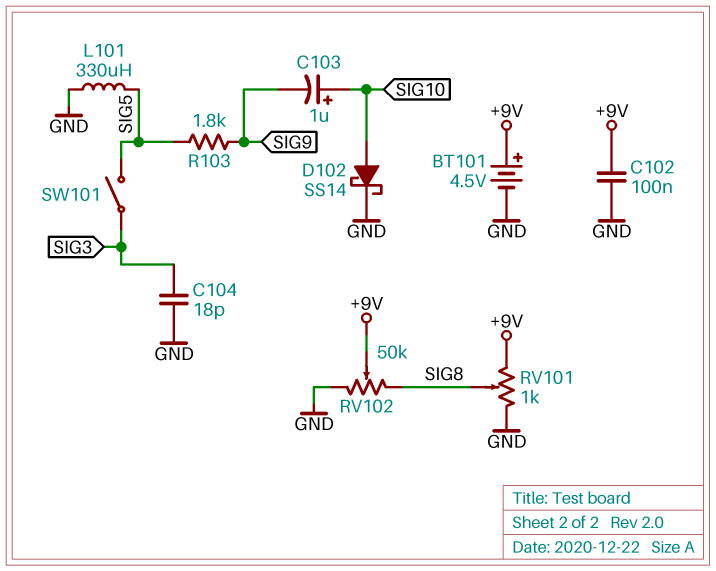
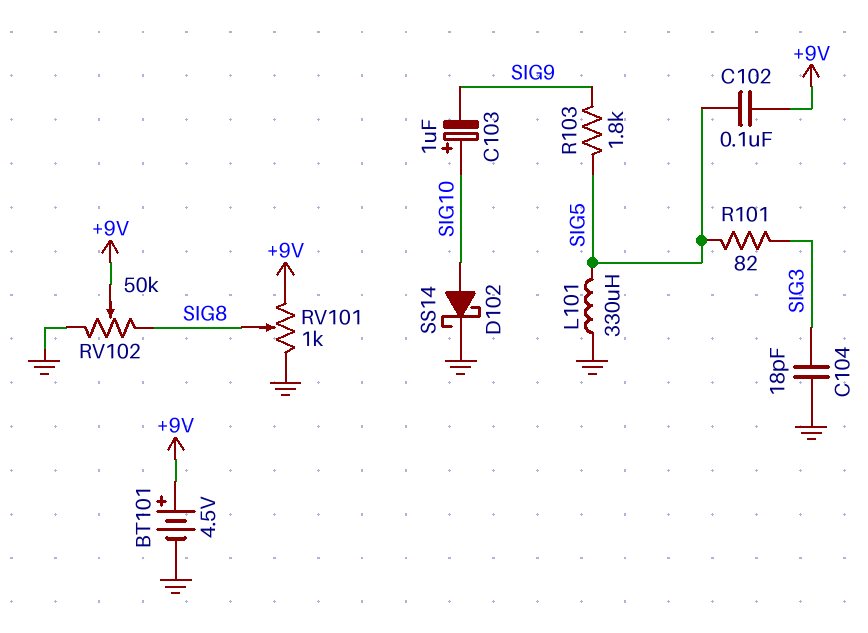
C102: 100nF (+9V, GND) -> 100nF (+9V, SIG5)
R101: none -> 82 (SIG3, SIG5)
SW101: switch (SIG3, SIG5) -> none

